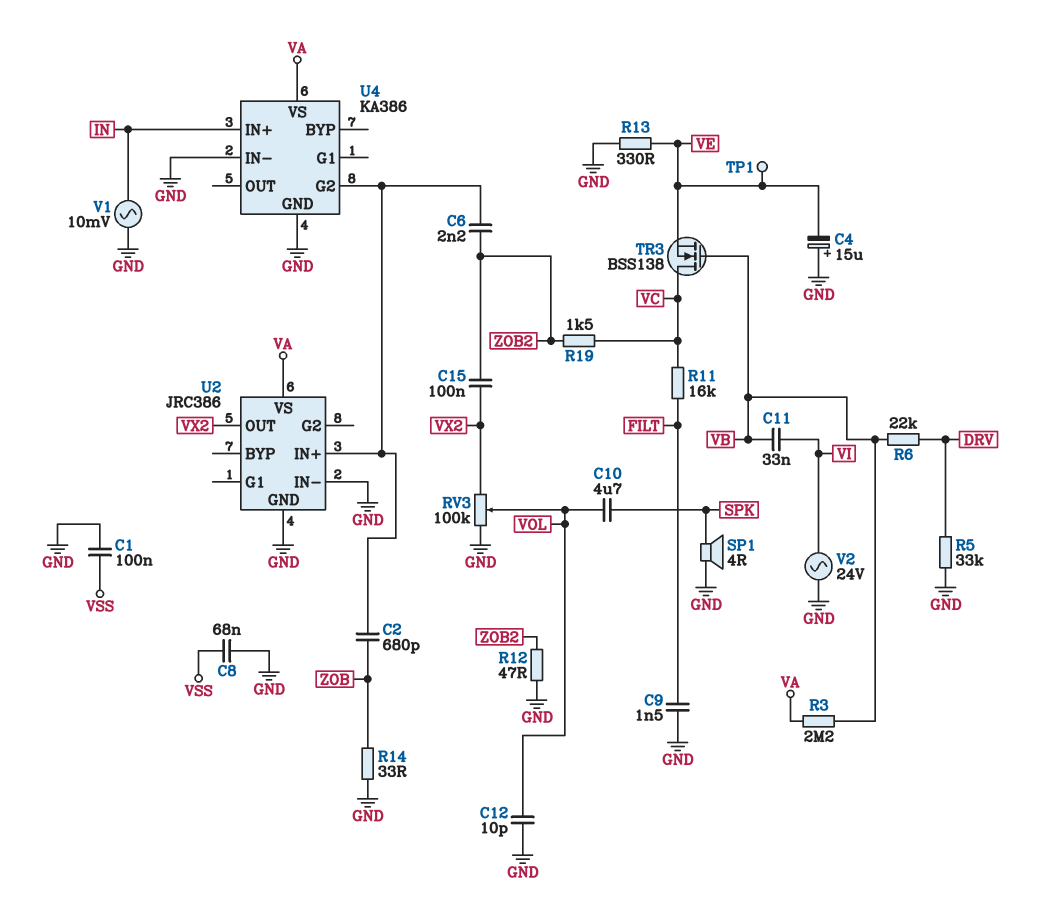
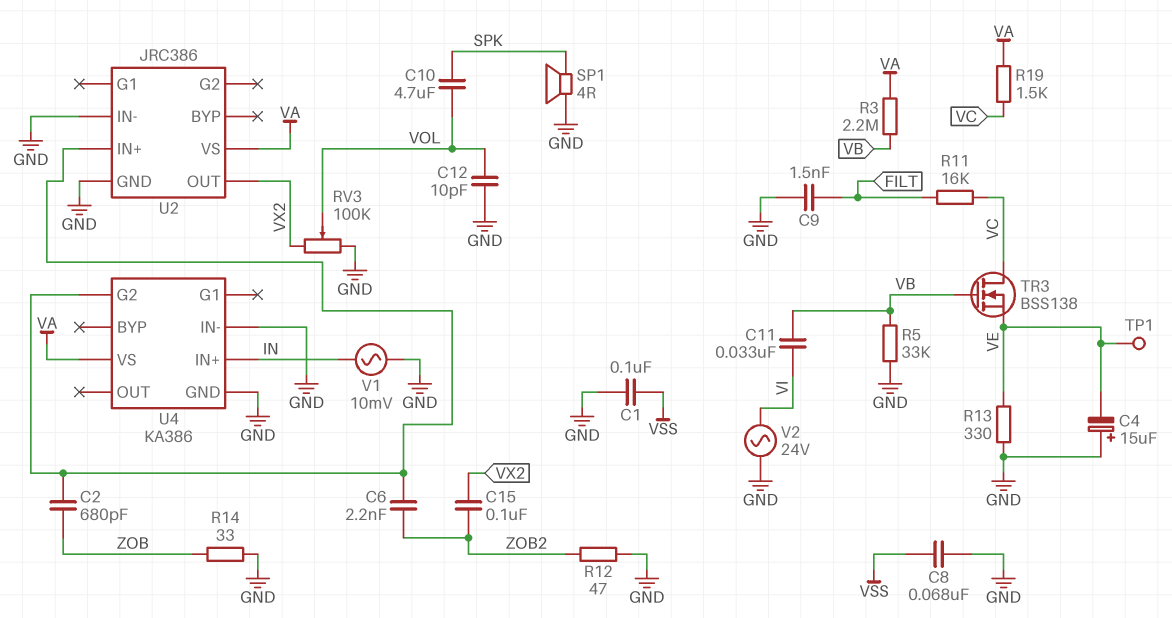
R5: 33k (DRV, GND) -> 33k (GND, VB)
R6: 22k (DRV, VB) -> none
R19: 1.5k (VC, ZOB2) -> 1.5k (VA, VC)

